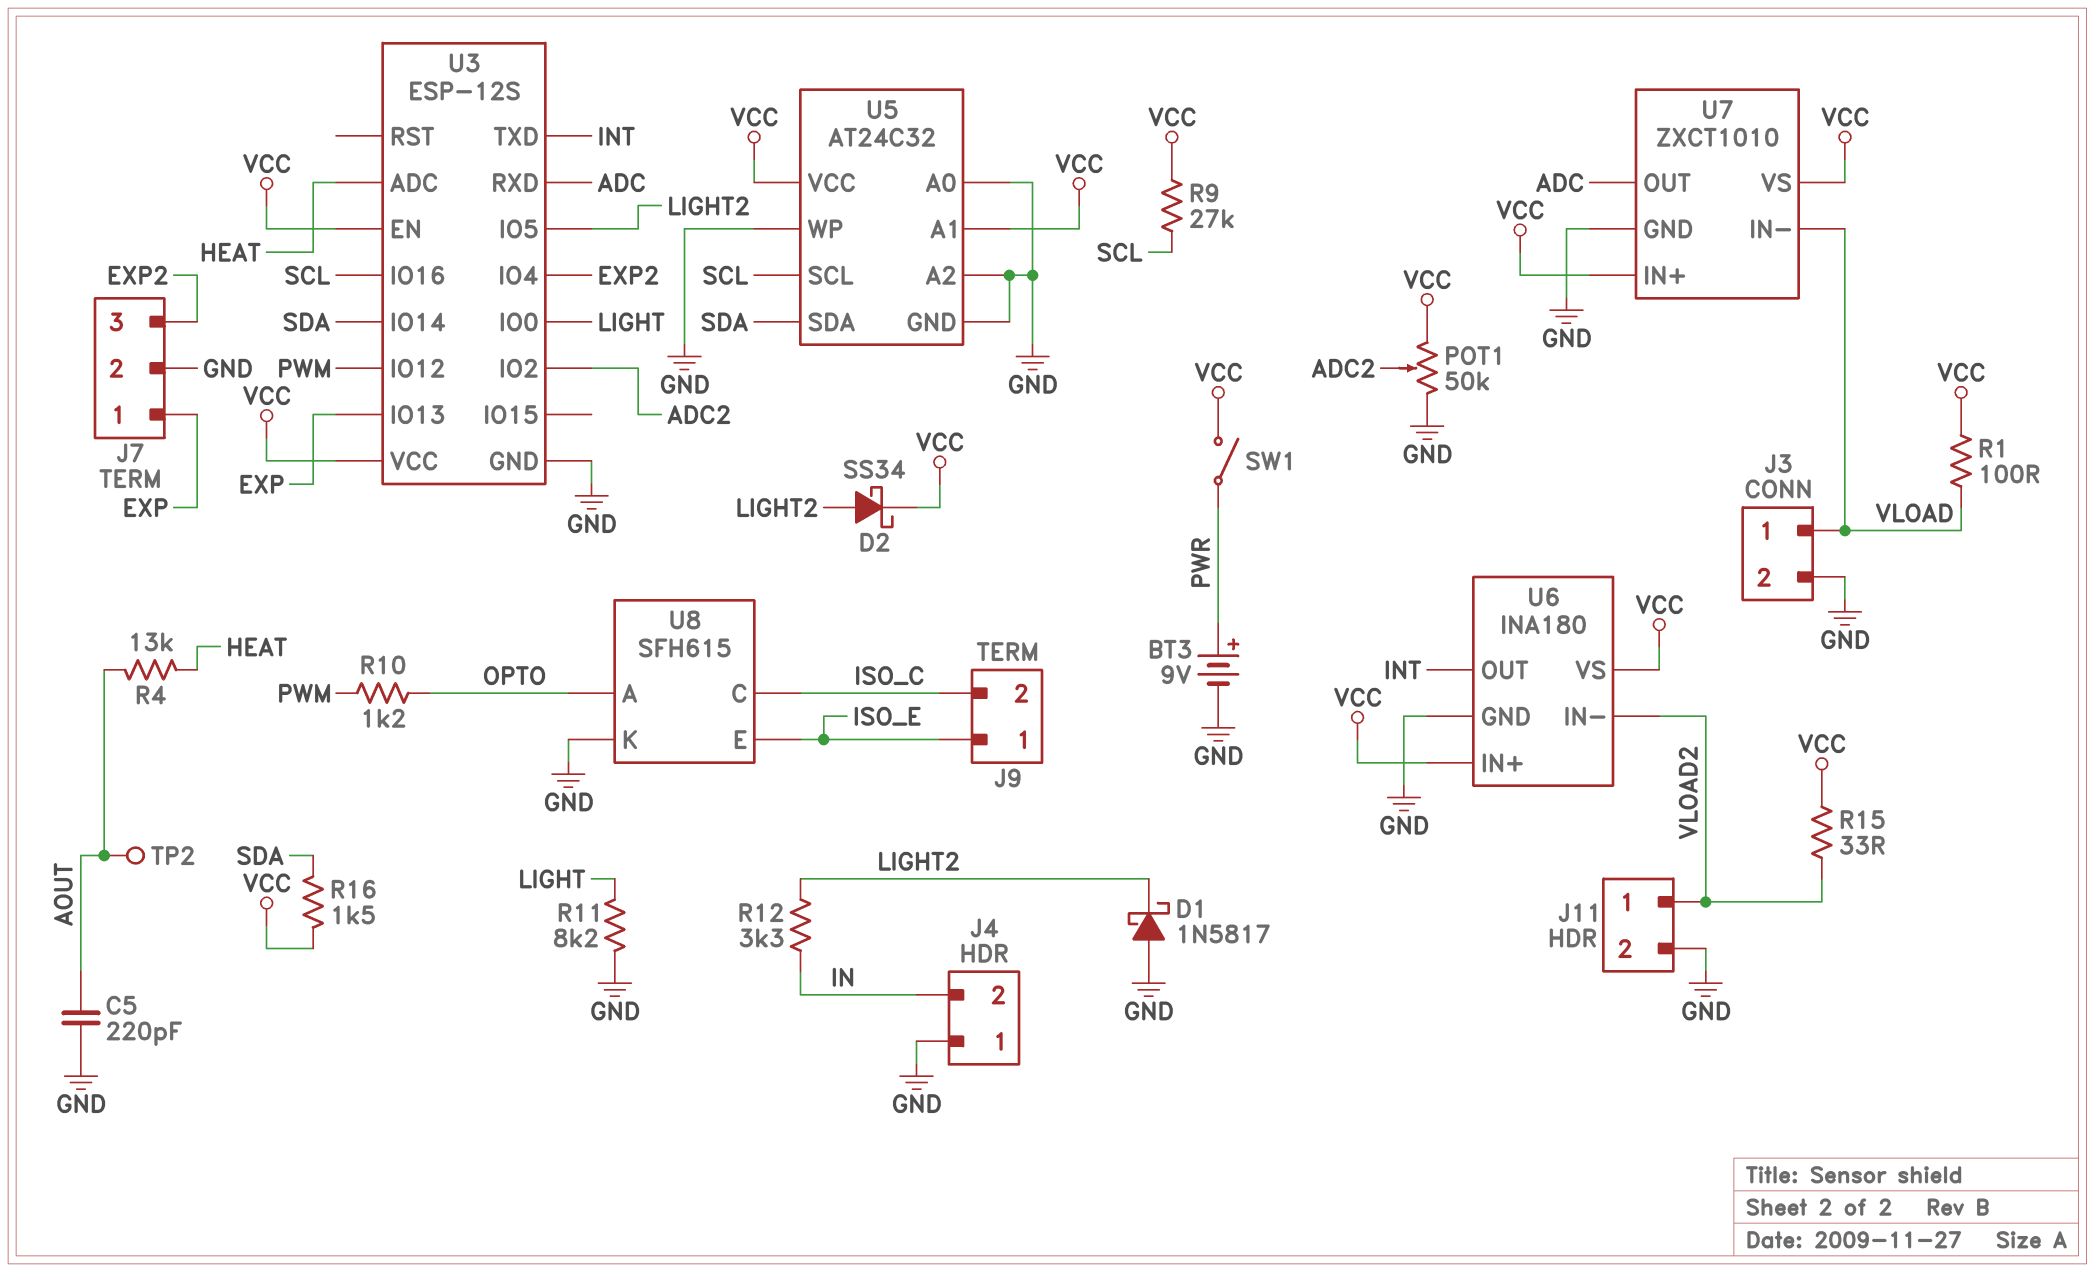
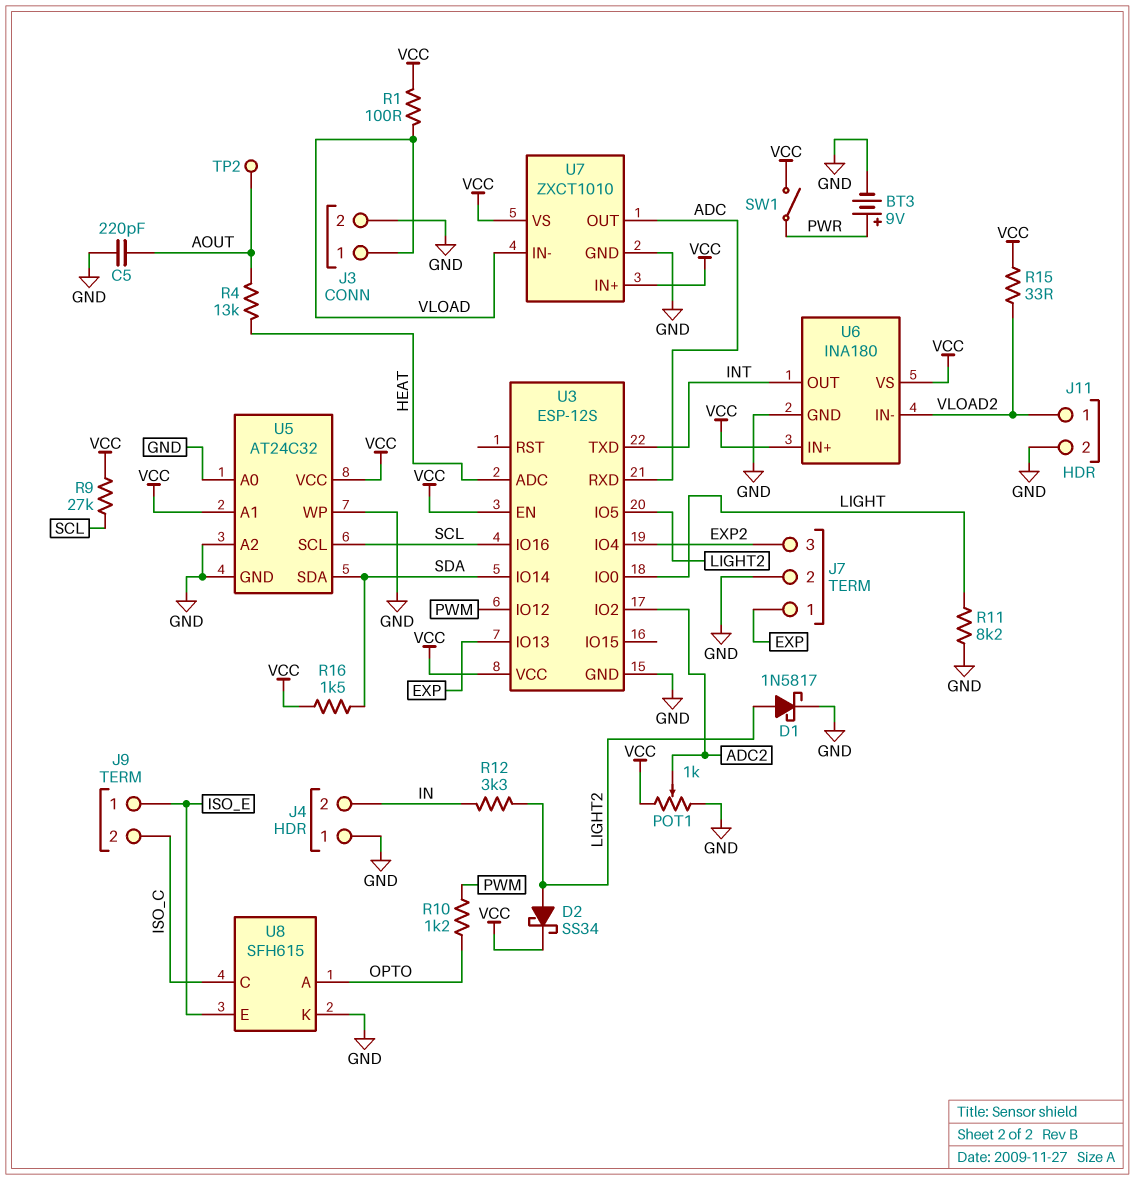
D1: schottky 1N5817 (A GND, K LIGHT2) -> schottky 1N5817 (A LIGHT2, K GND)
POT1: 50k (GND, VCC, wiper ADC2) -> 1k (GND, VCC, wiper ADC2)

